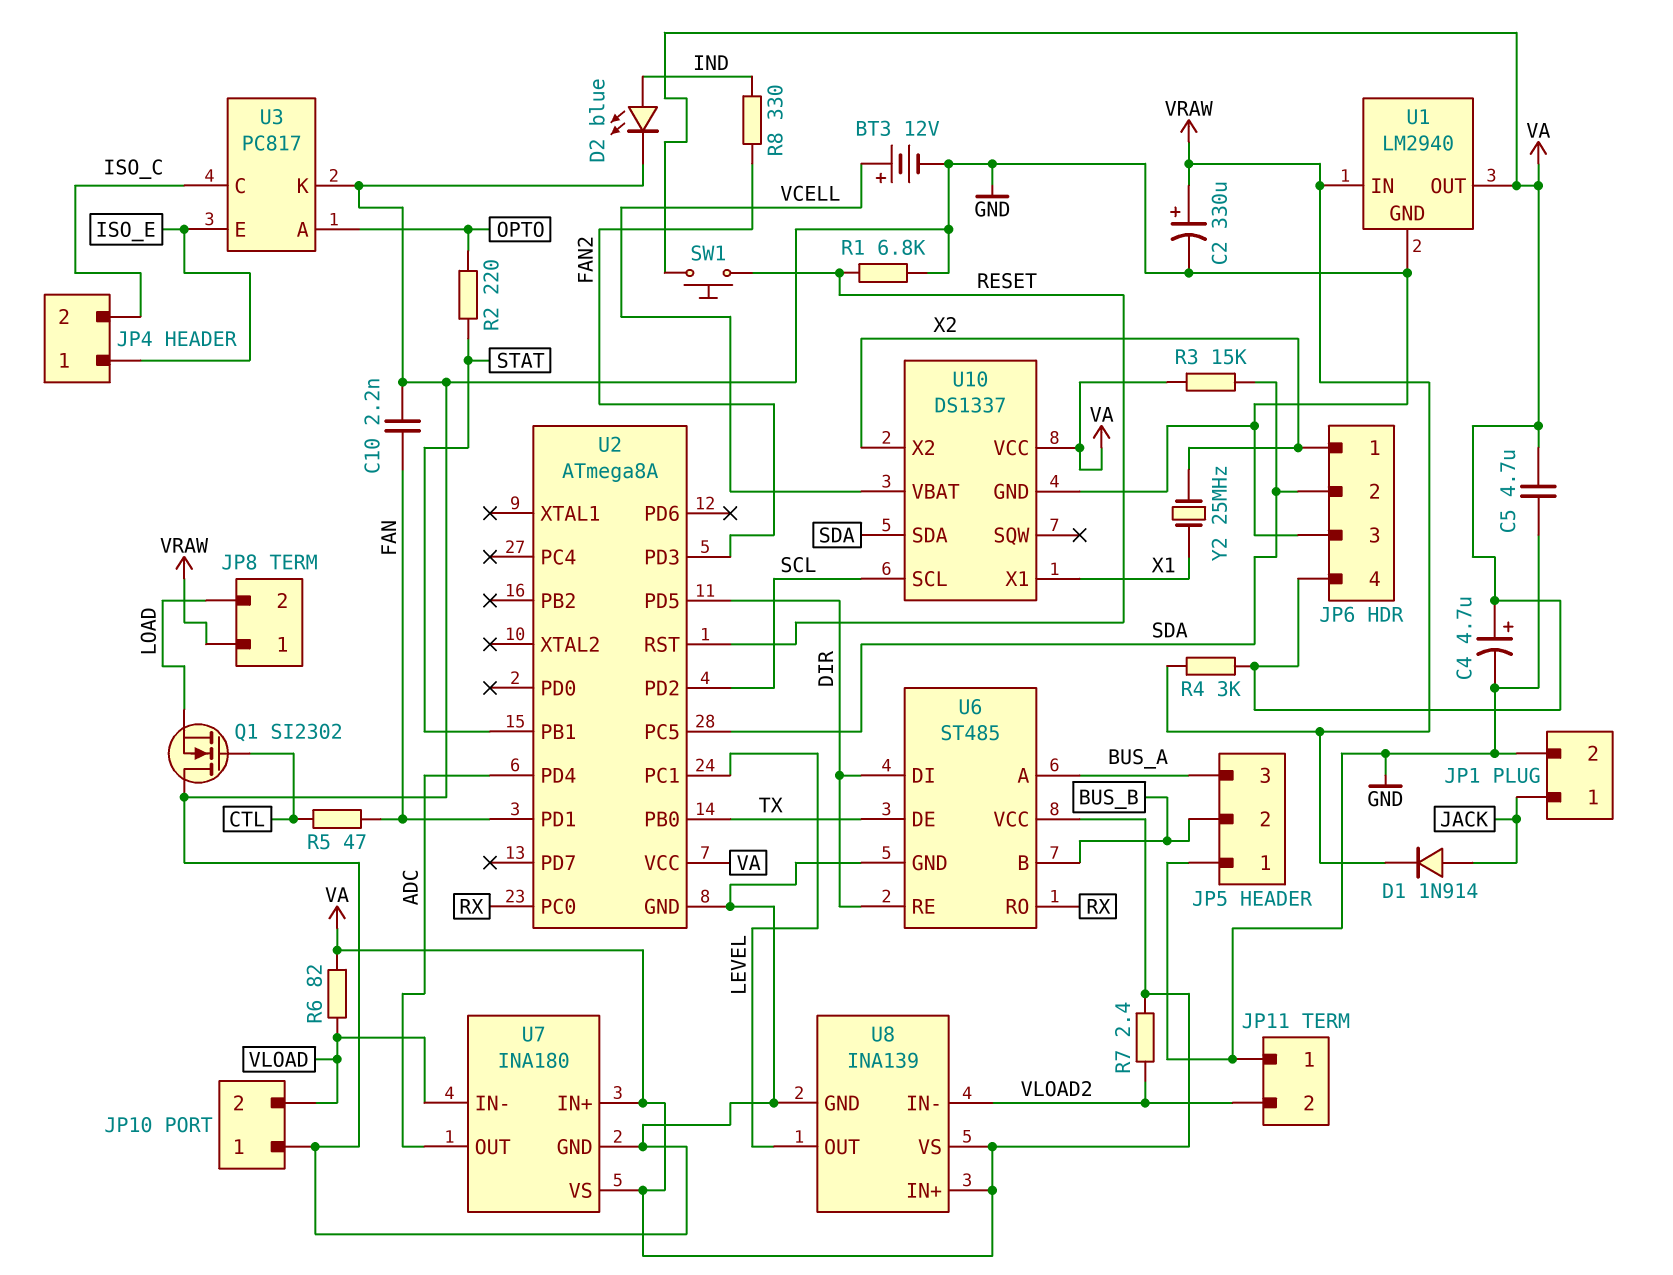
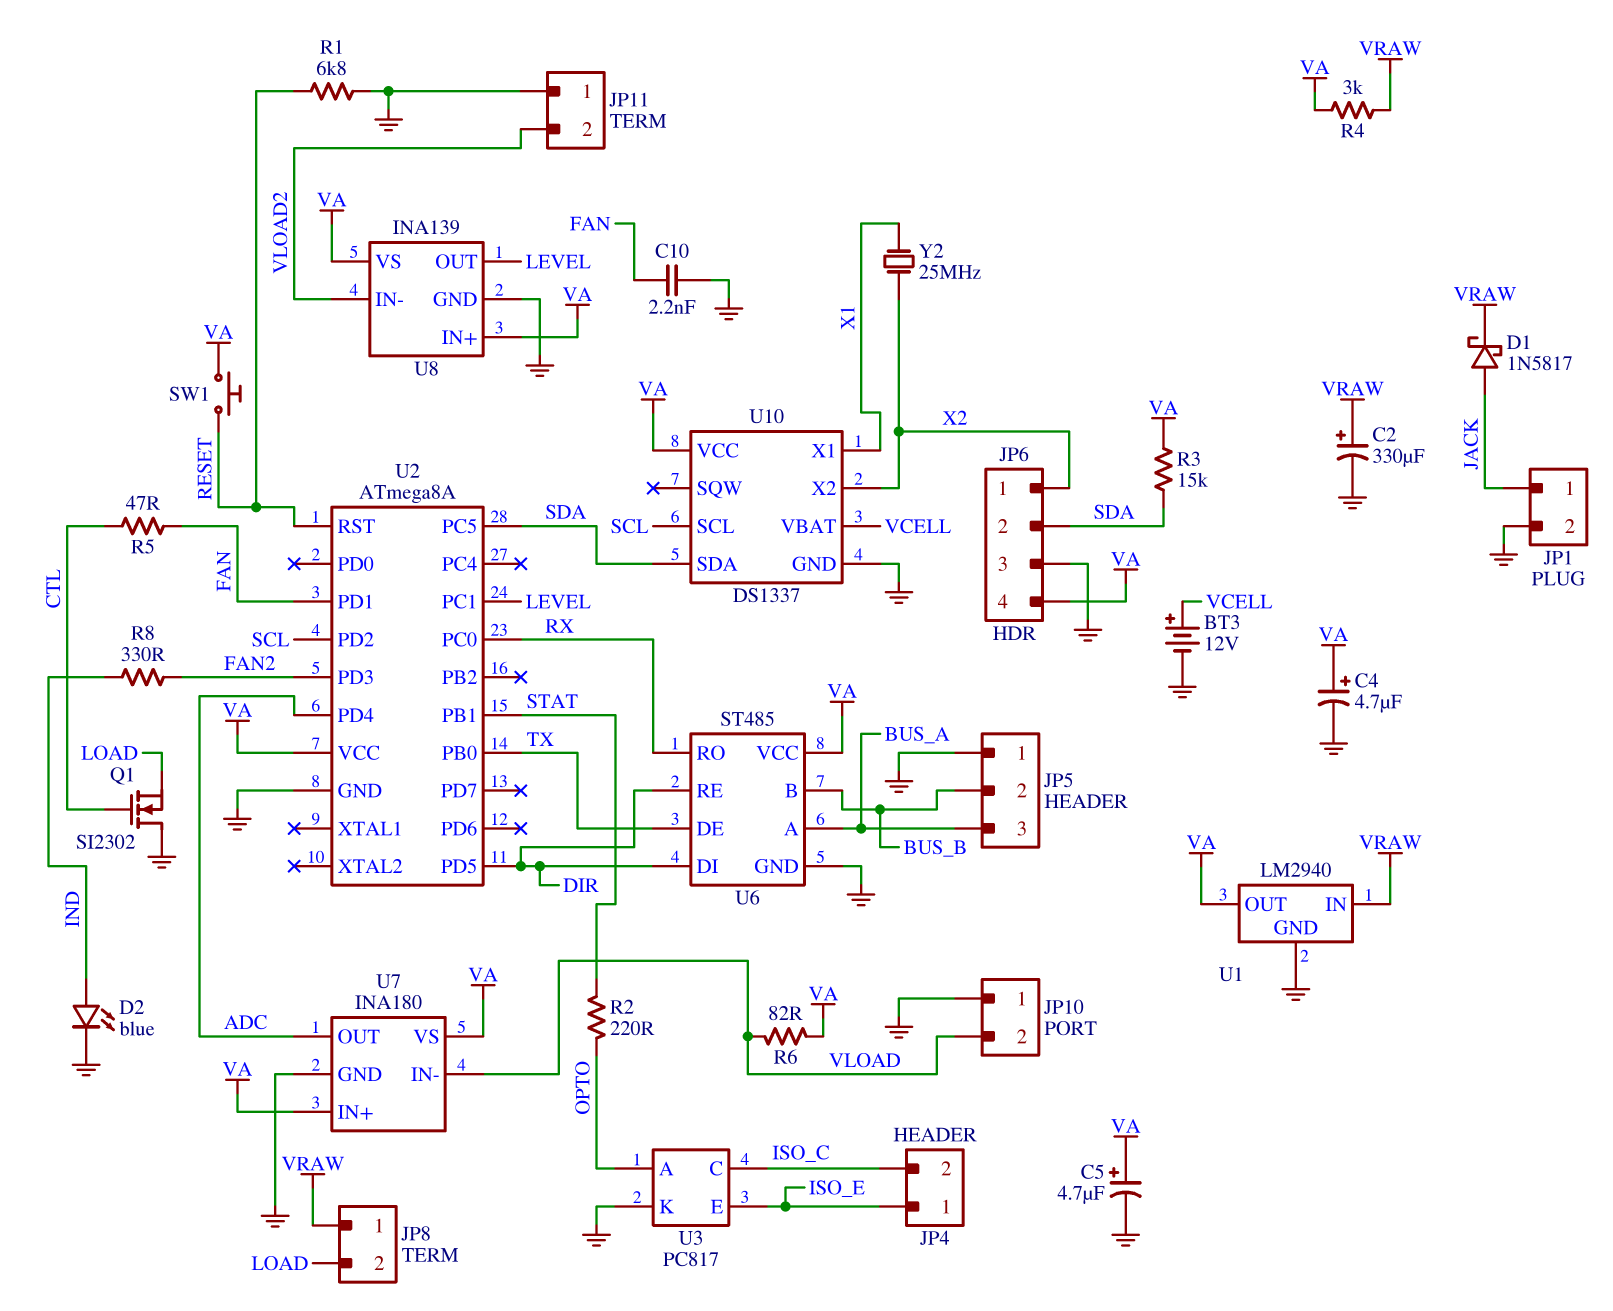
C5: 4.7uF (GND, VA) -> 4.7uF (plus VA, minus GND)
D1: diode 1N914 (A JACK, K VRAW) -> schottky 1N5817 (A JACK, K VRAW)
R7: 2.4 (VA, VLOAD2) -> none

